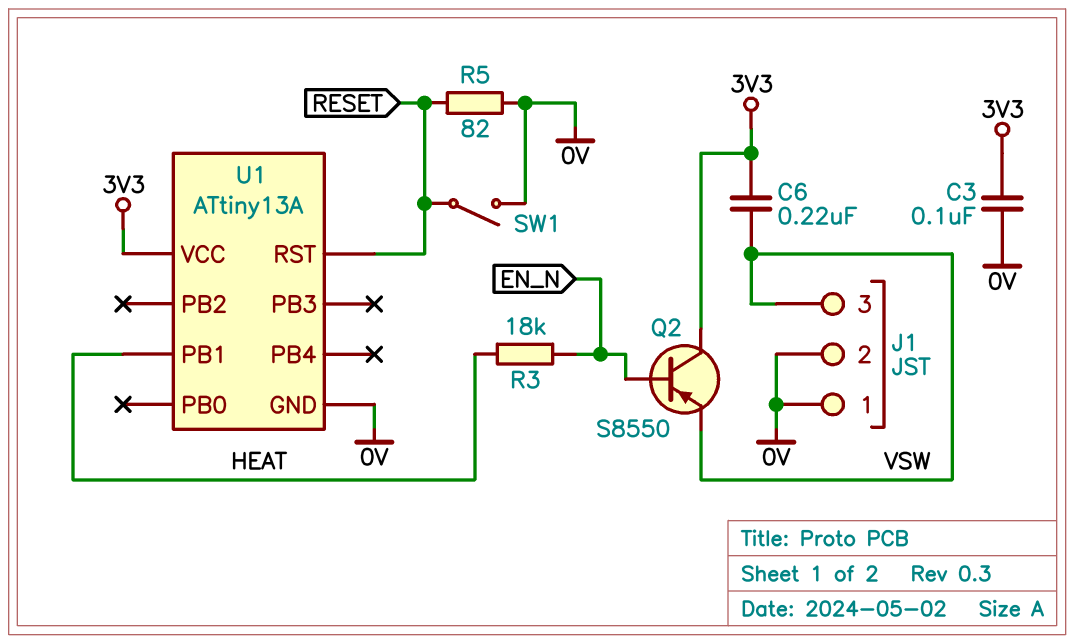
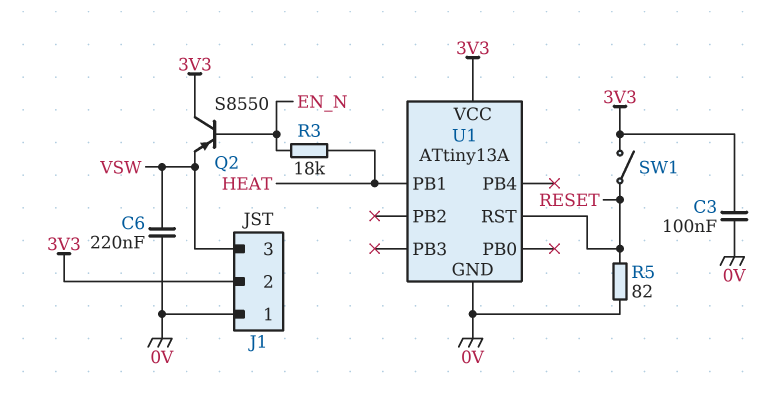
C6: 220nF (3V3, VSW) -> 220nF (0V, VSW)
J1 pin 2: 0V -> 3V3
SW1: switch (0V, RESET) -> switch (3V3, RESET)

